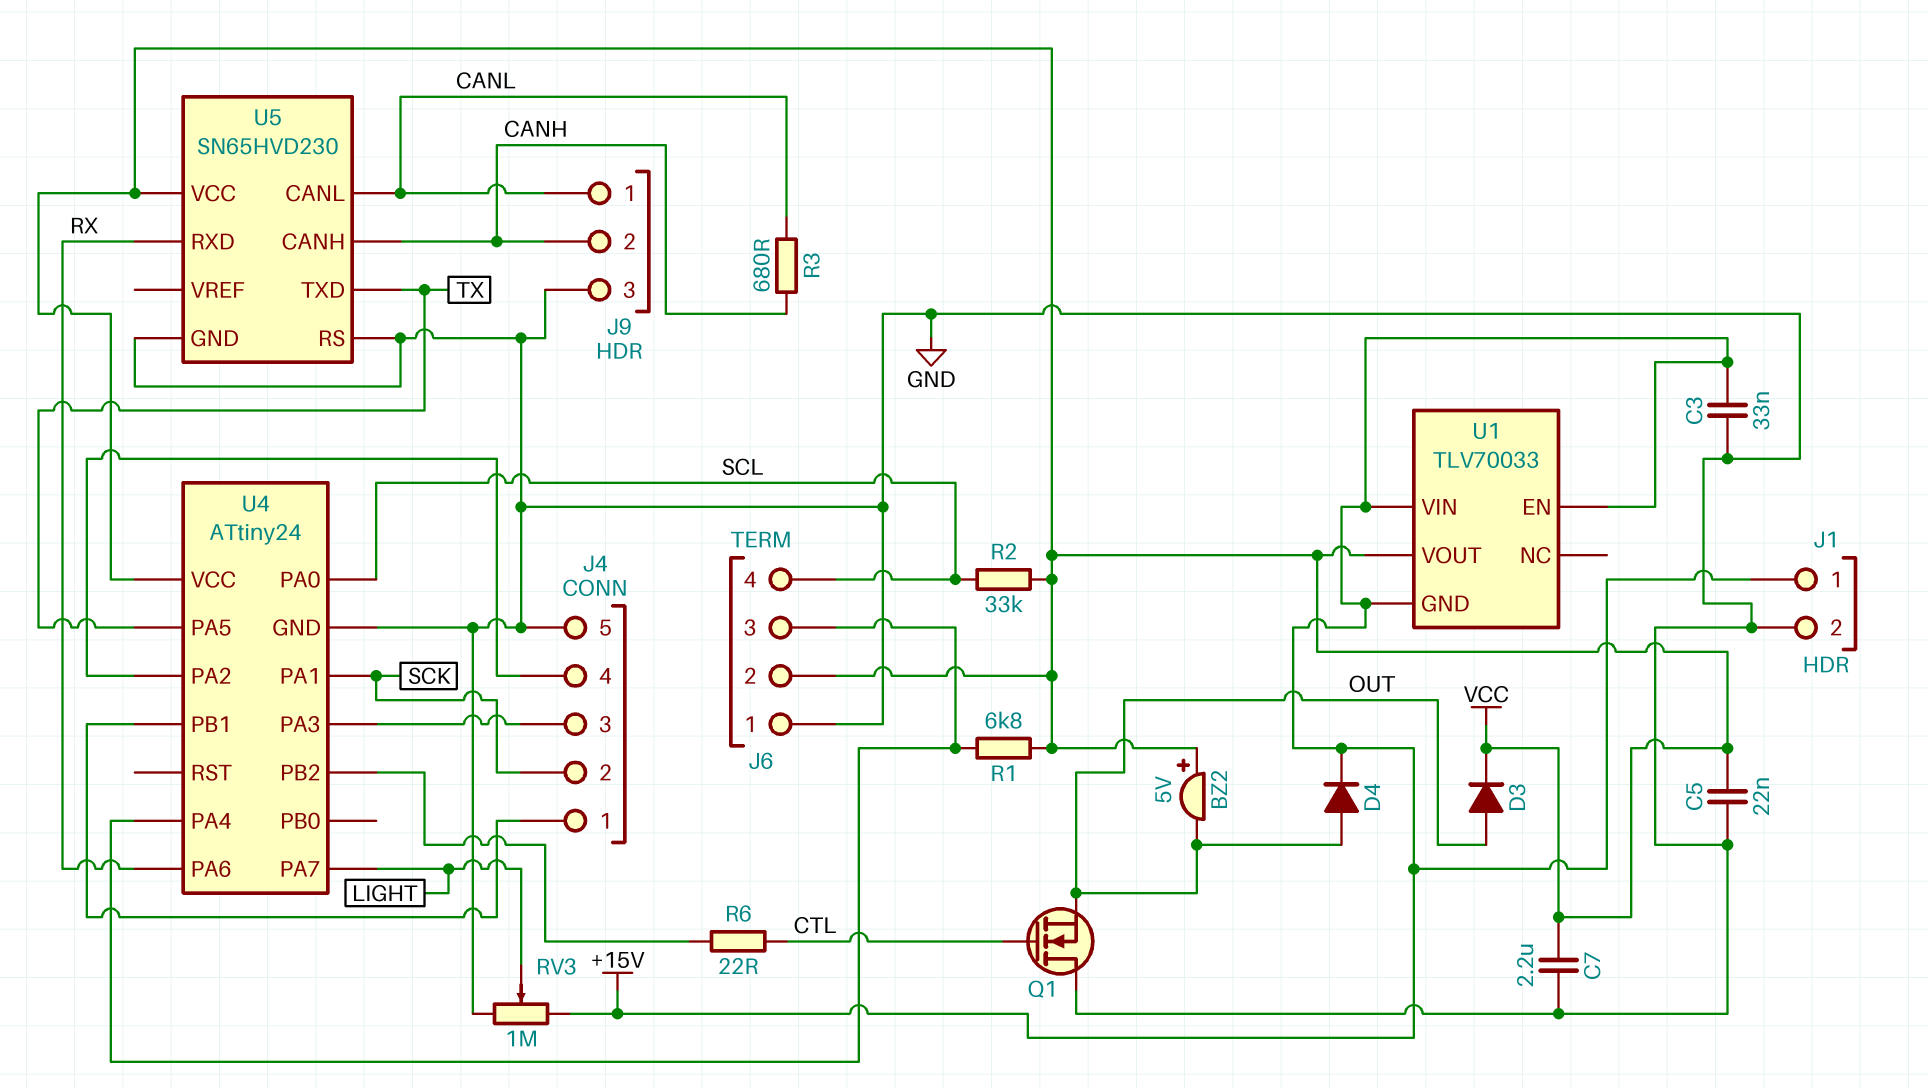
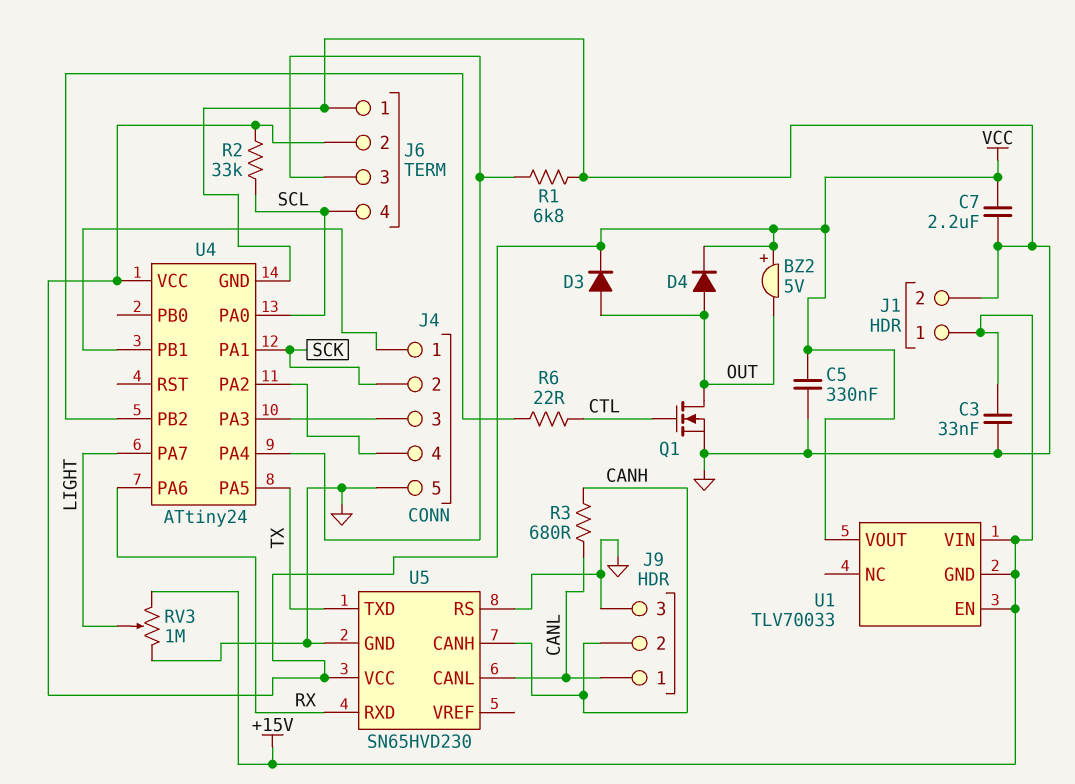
C5: 22nF (GND, VCC) -> 330nF (GND, VCC)
D4: diode (A OUT, K +15V) -> diode (A OUT, K VCC)
Q1: NMOS (G CTL, D GND, S OUT) -> NMOS (G CTL, D OUT, S GND)
R1: 6.8k (J6/3, VCC) -> 6.8k (GND, J6/3)

